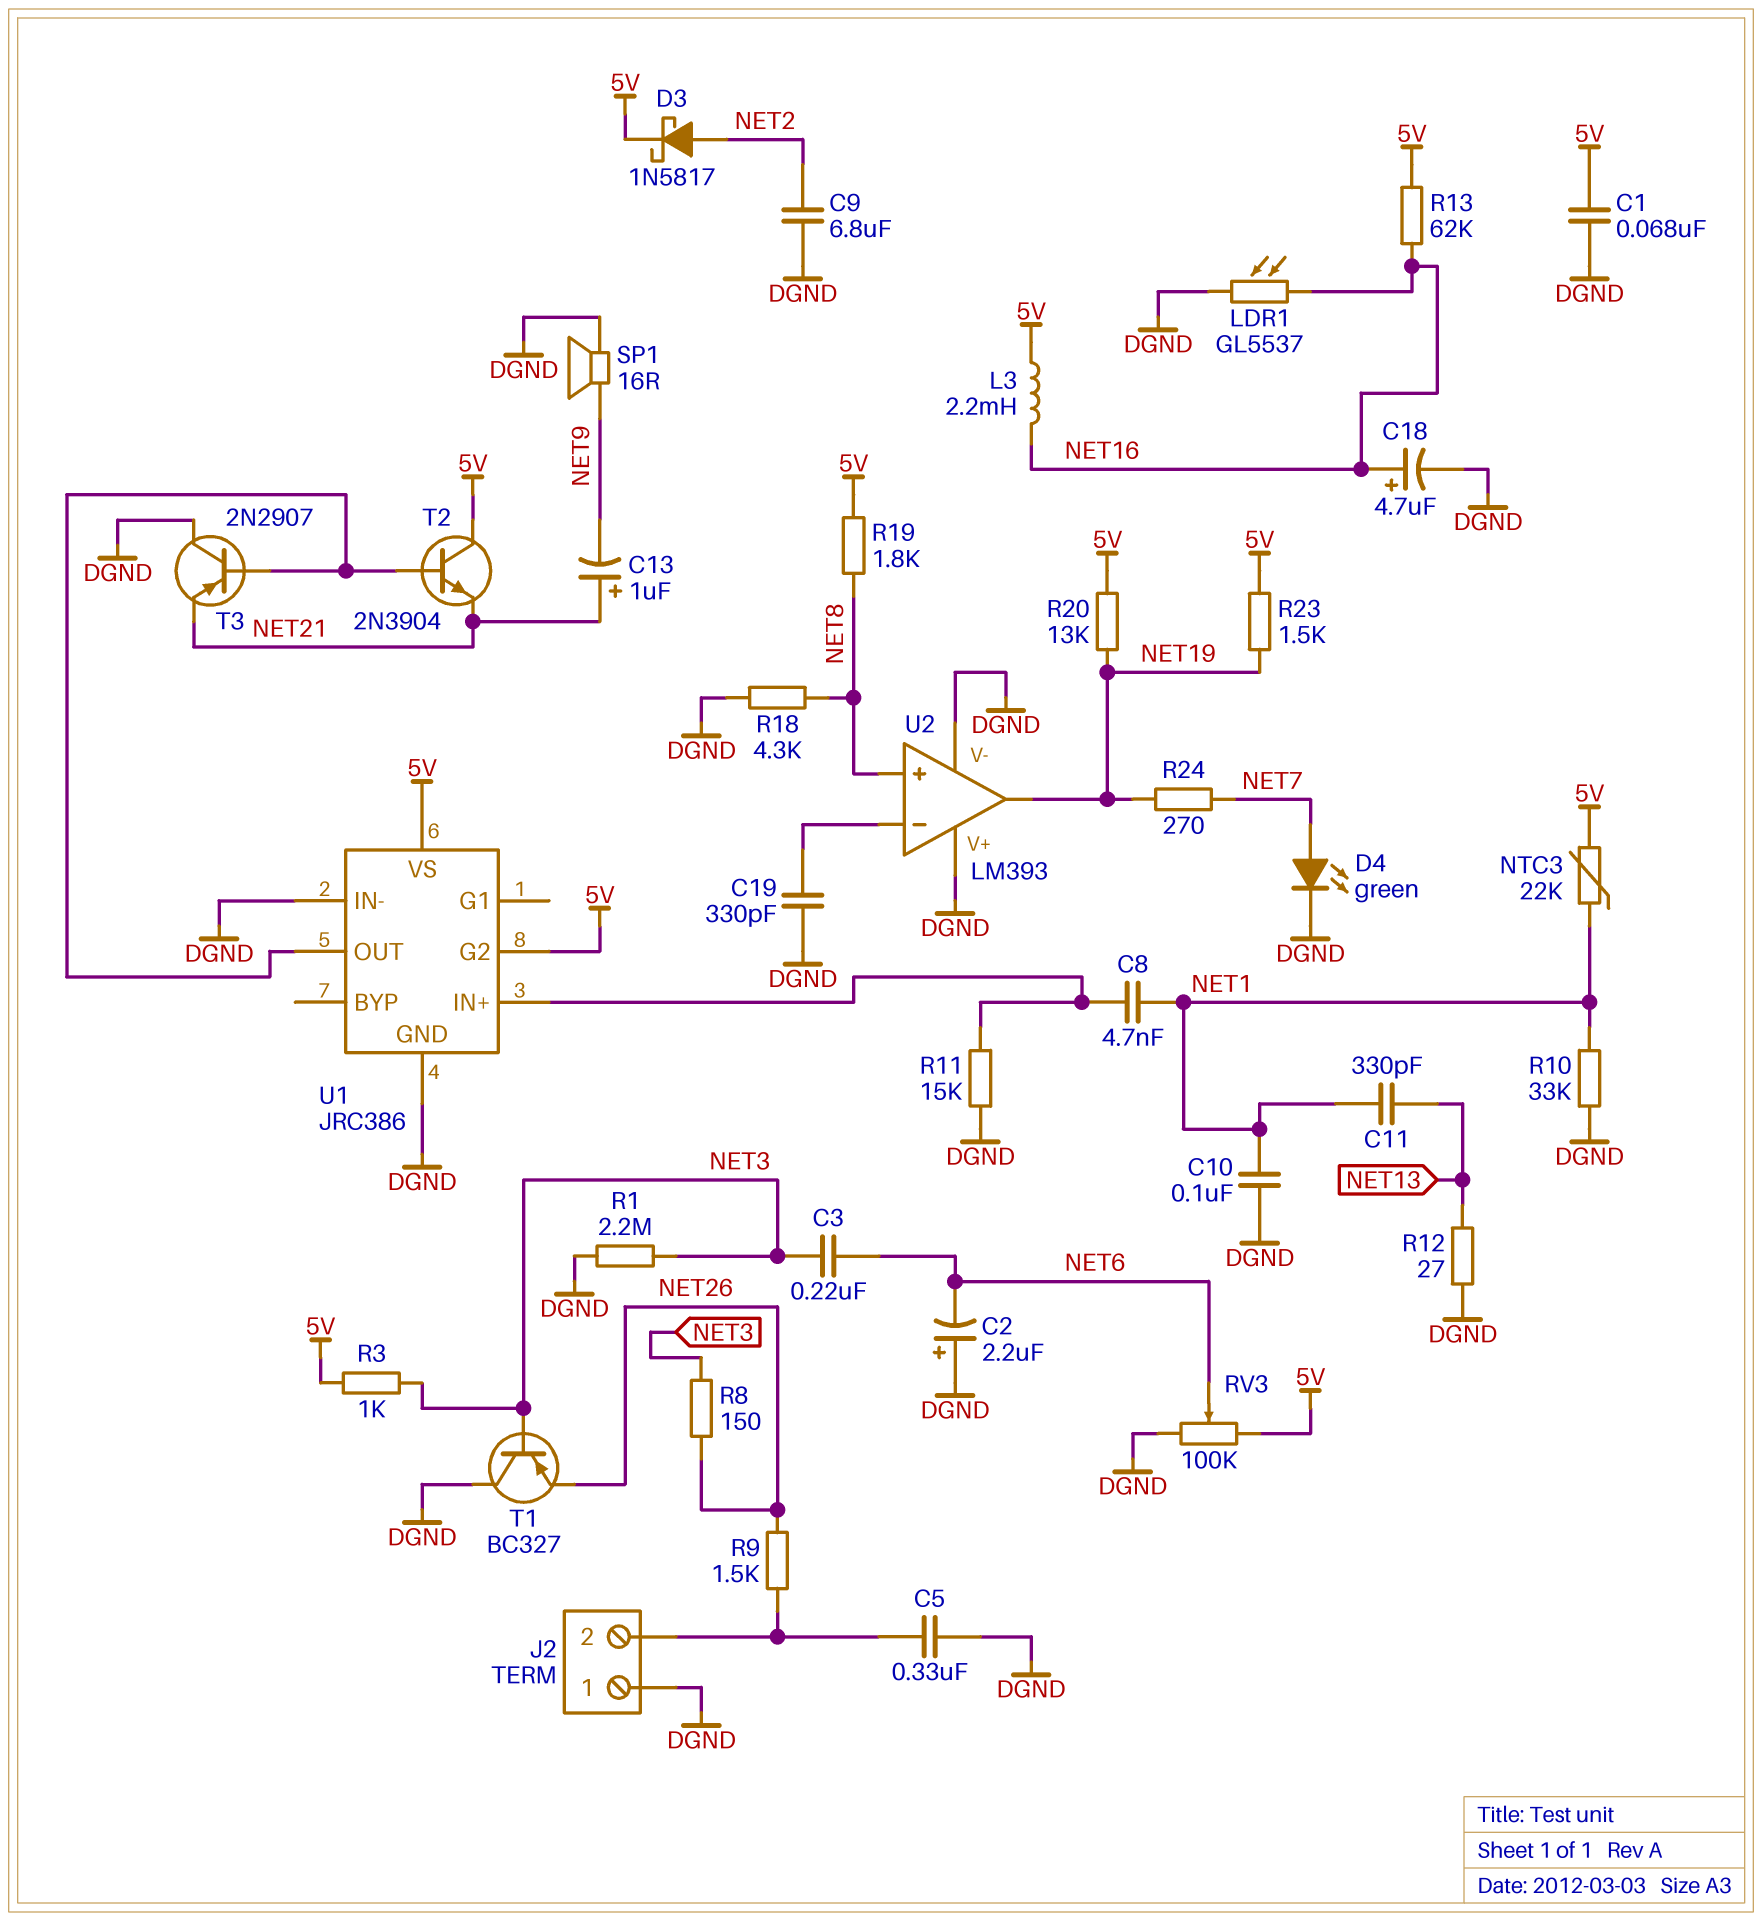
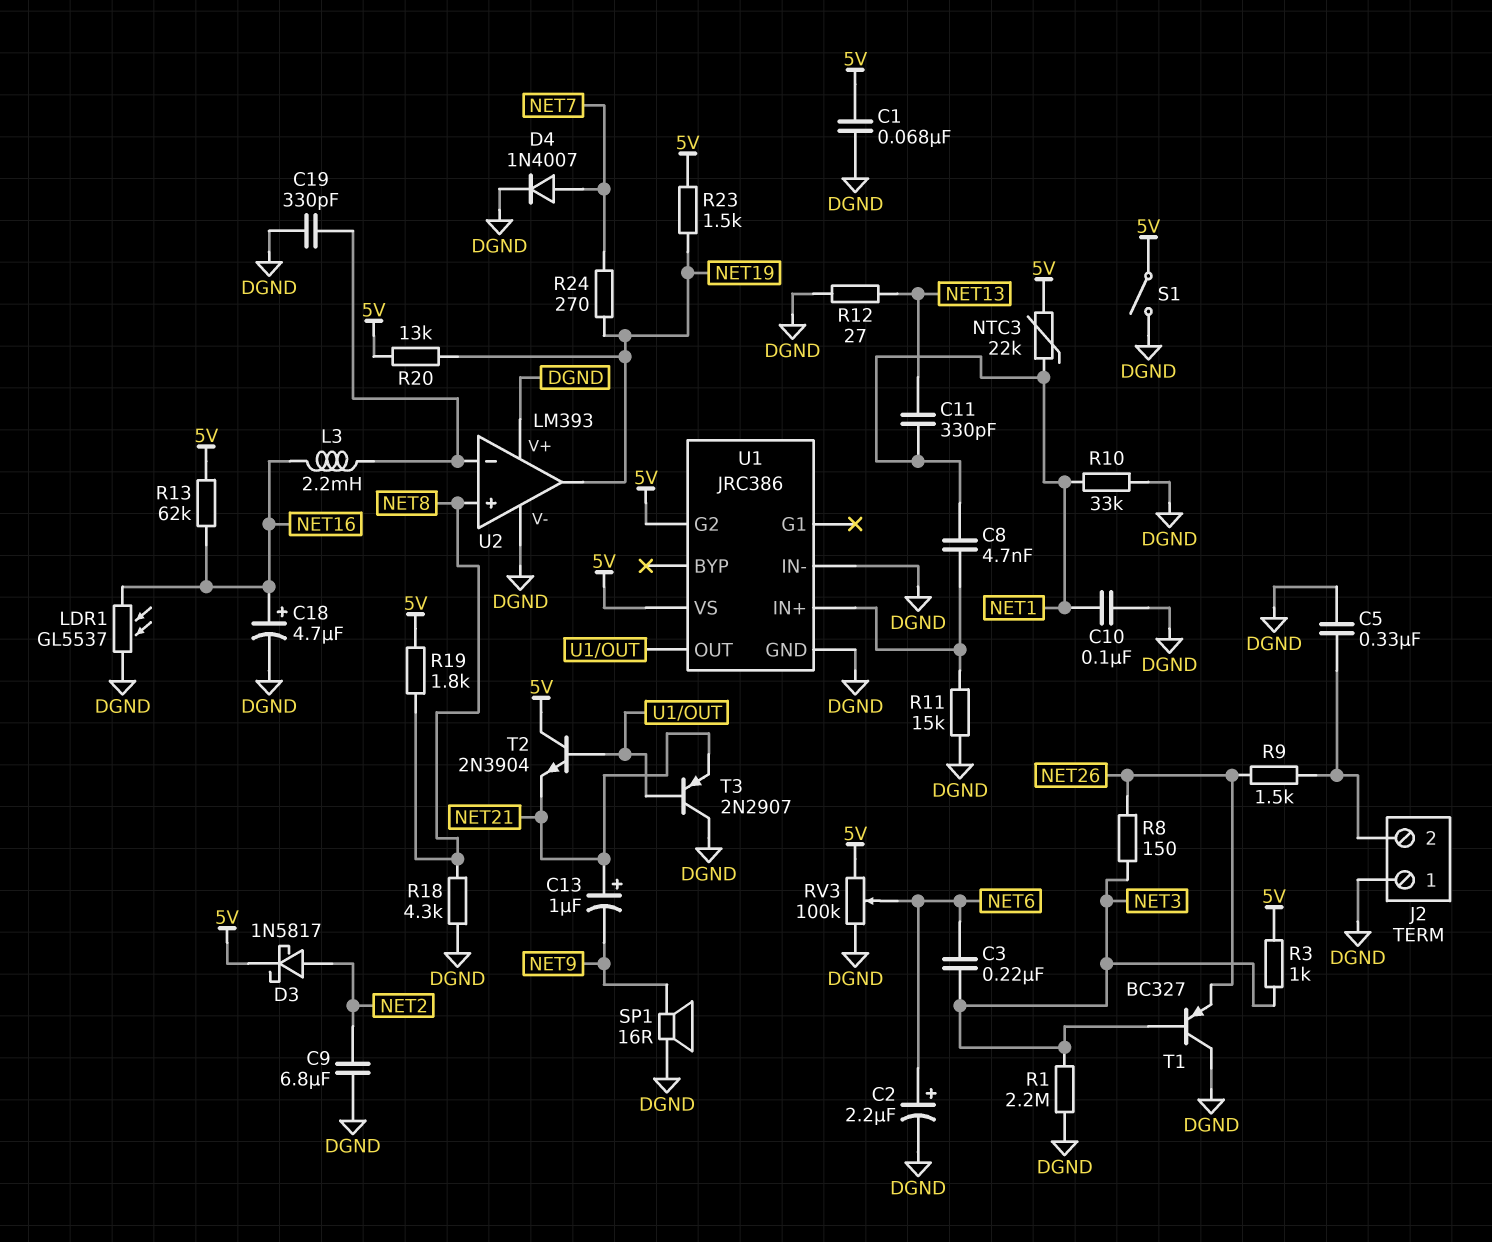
C2: 2.2uF (plus DGND, minus NET6) -> 2.2uF (plus NET6, minus DGND)
D4: LED green (A NET7, K DGND) -> diode 1N4007 (A NET7, K DGND)
L3: 2.2mH (5V, NET16) -> 2.2mH (NET16, U2/in-)
S1: none -> switch (5V, DGND)

